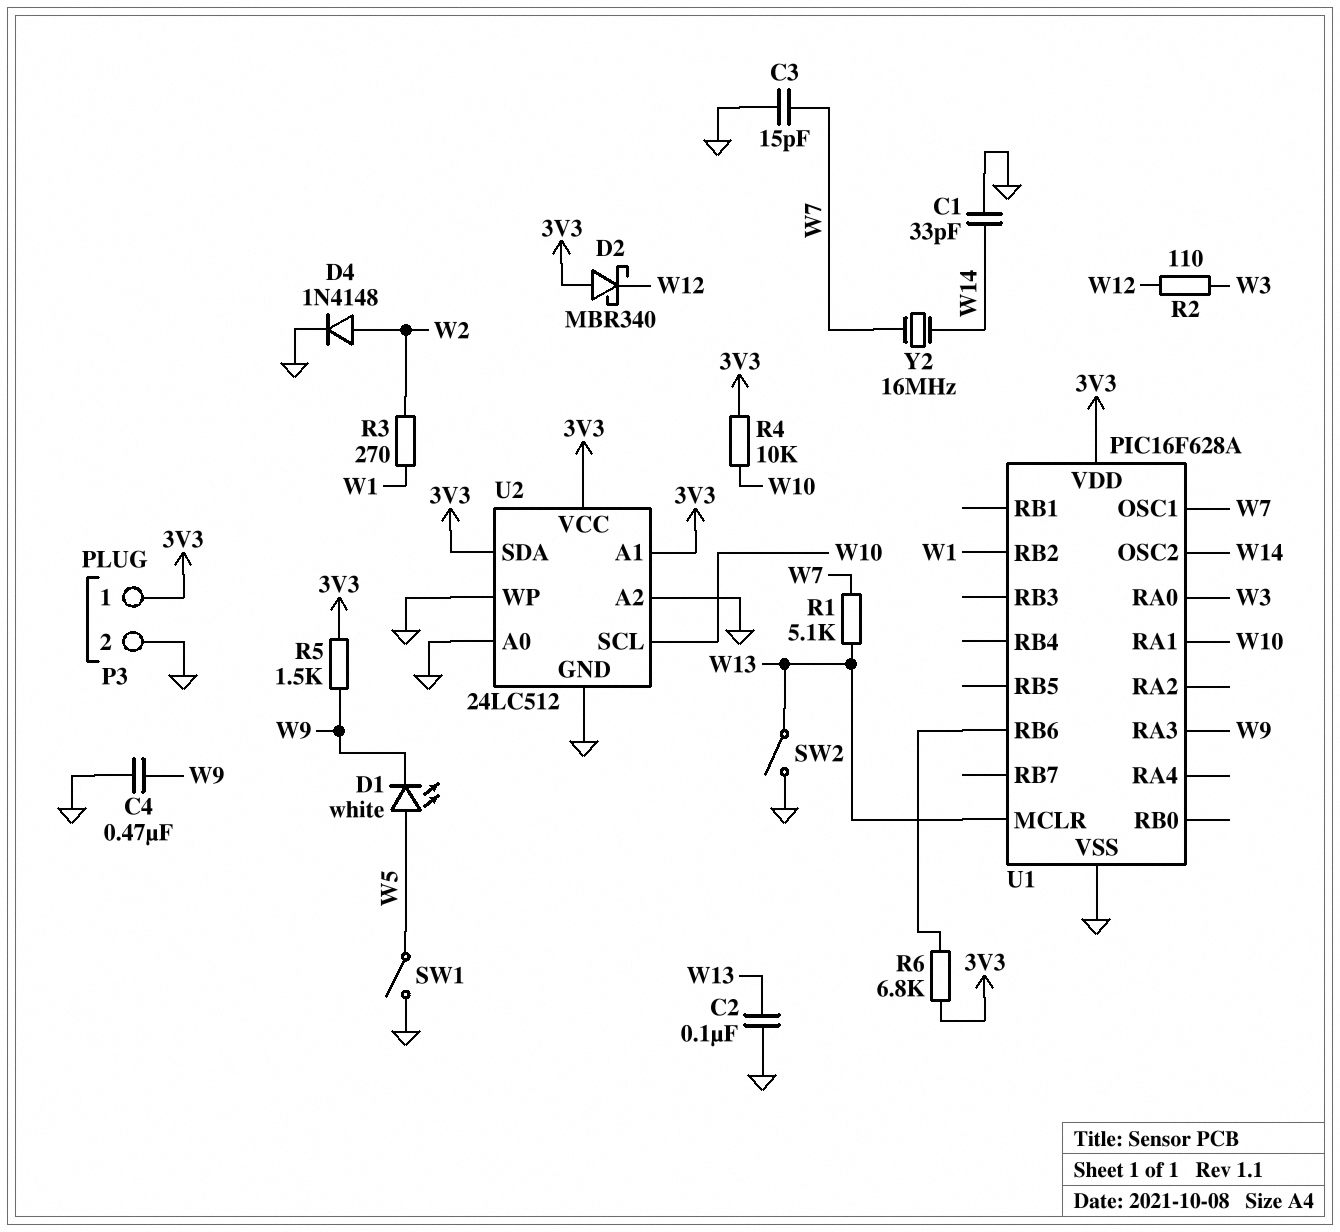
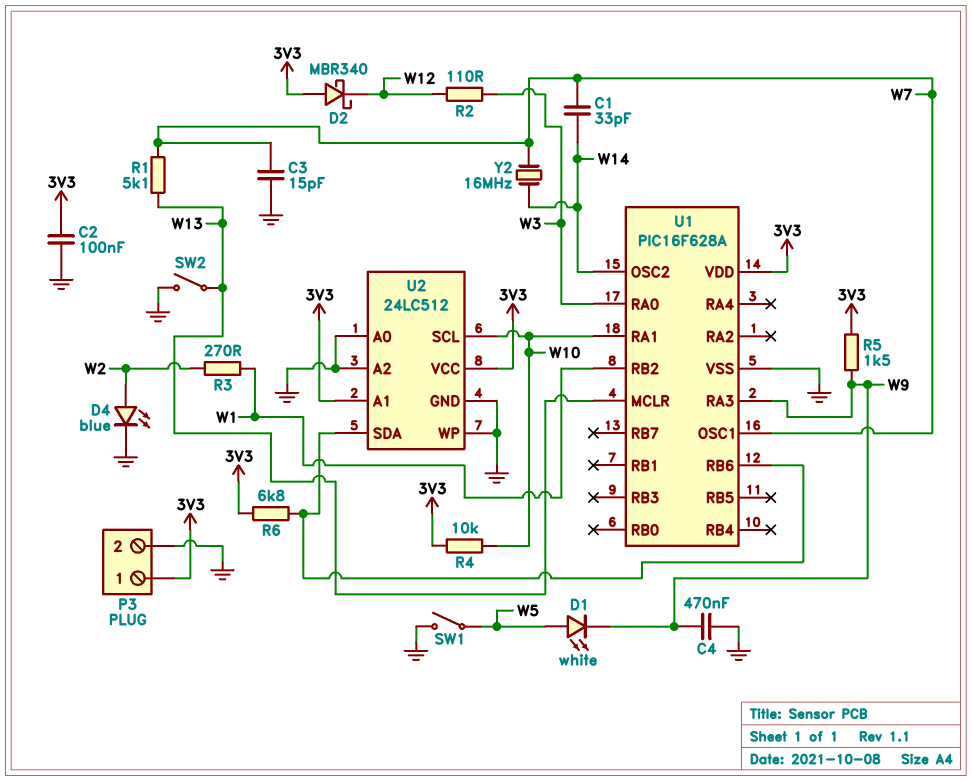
C1: 33pF (GND, W14) -> 33pF (W7, W14)
C2: 100nF (GND, W13) -> 100nF (3V3, GND)
D4: diode 1N4148 (A W2, K GND) -> LED blue (A W2, K GND)
U2 pin SDA: 3V3 -> U1/RB6

